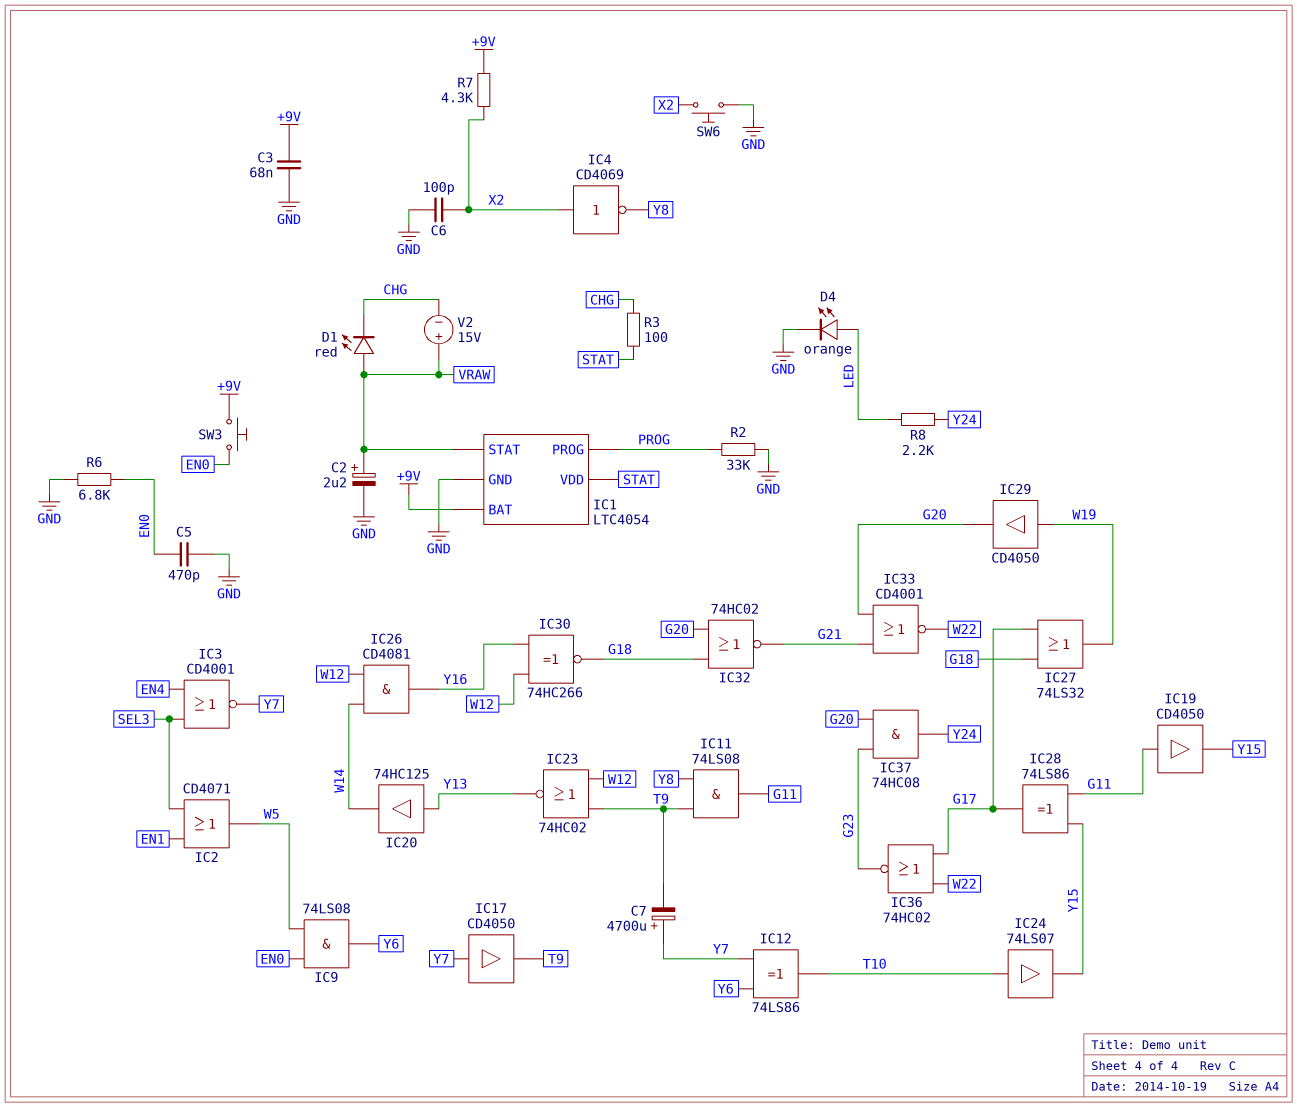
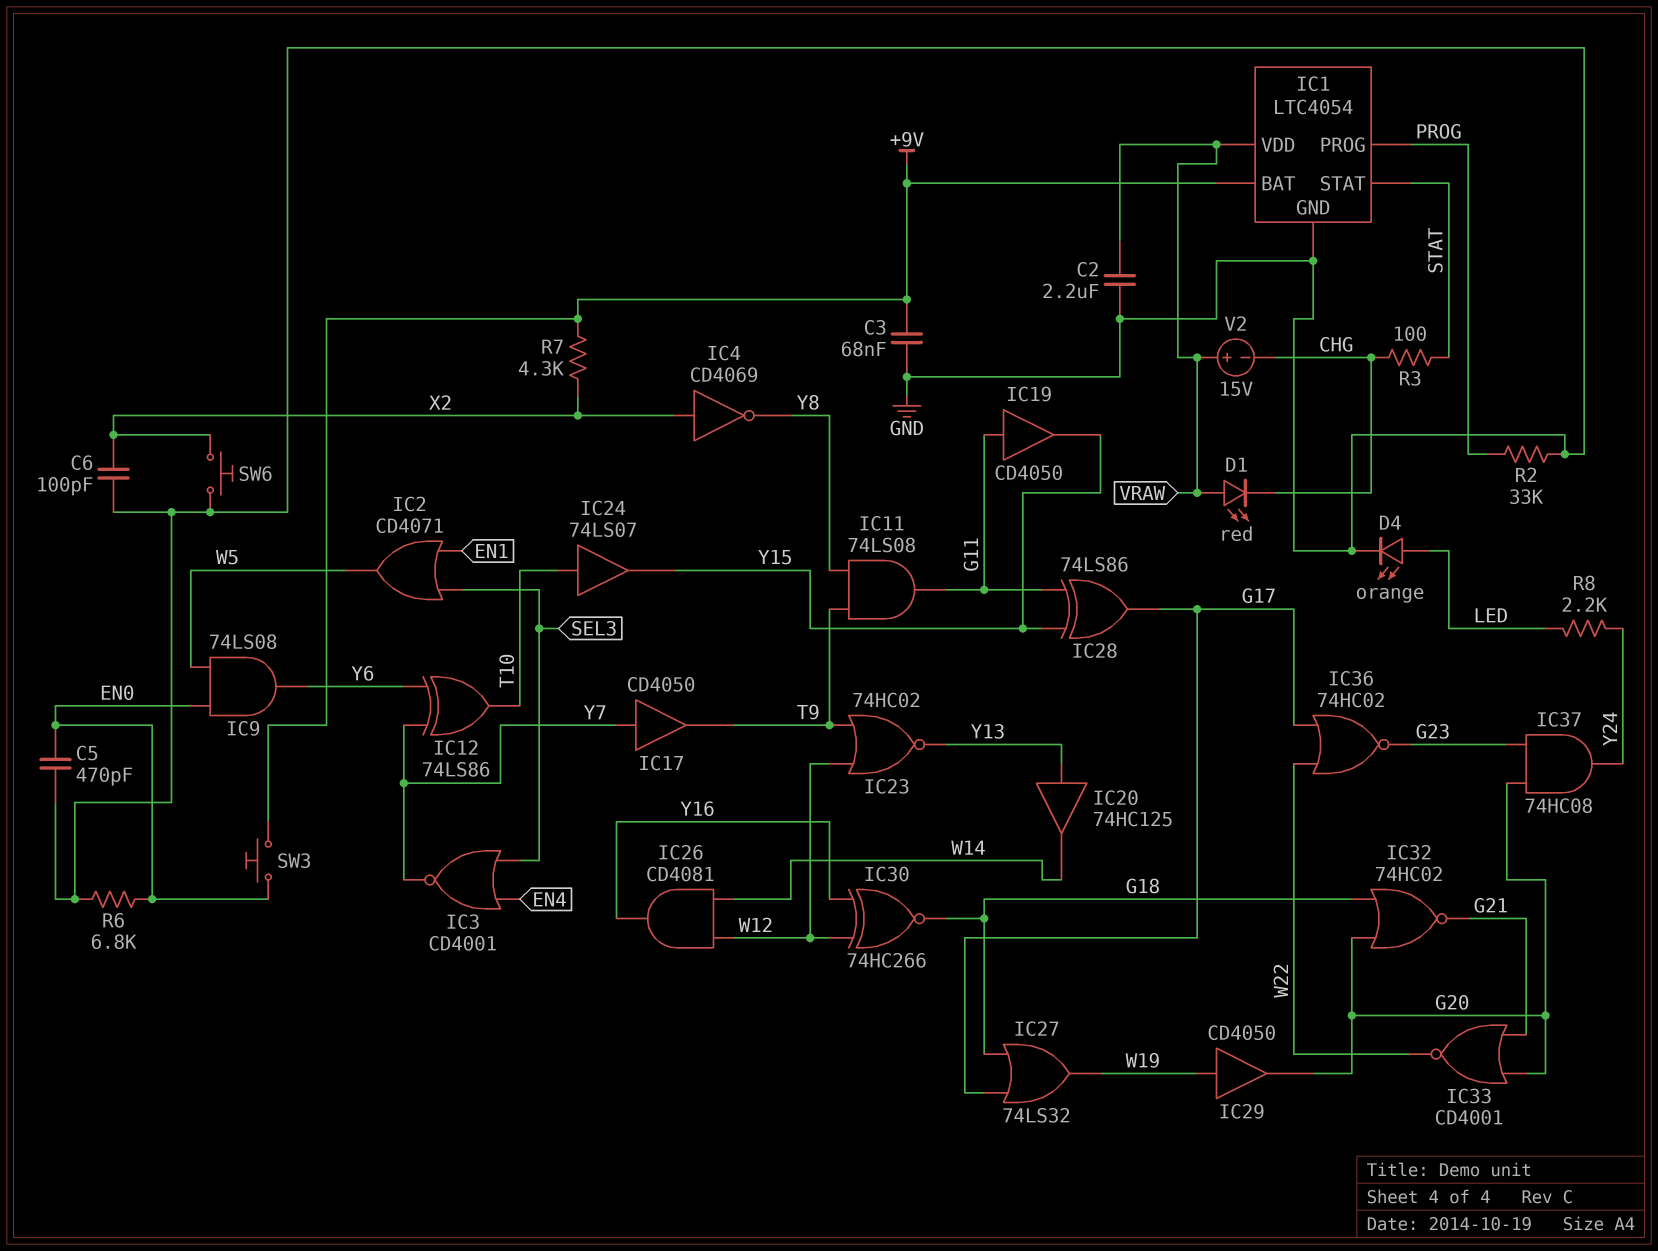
C2: 2.2uF (plus VRAW, minus GND) -> 2.2uF (GND, VRAW)
C7: 4700uF (plus Y7, minus T9) -> none
IC1 pin STAT: VRAW -> STAT
IC1 pin VDD: STAT -> VRAW

